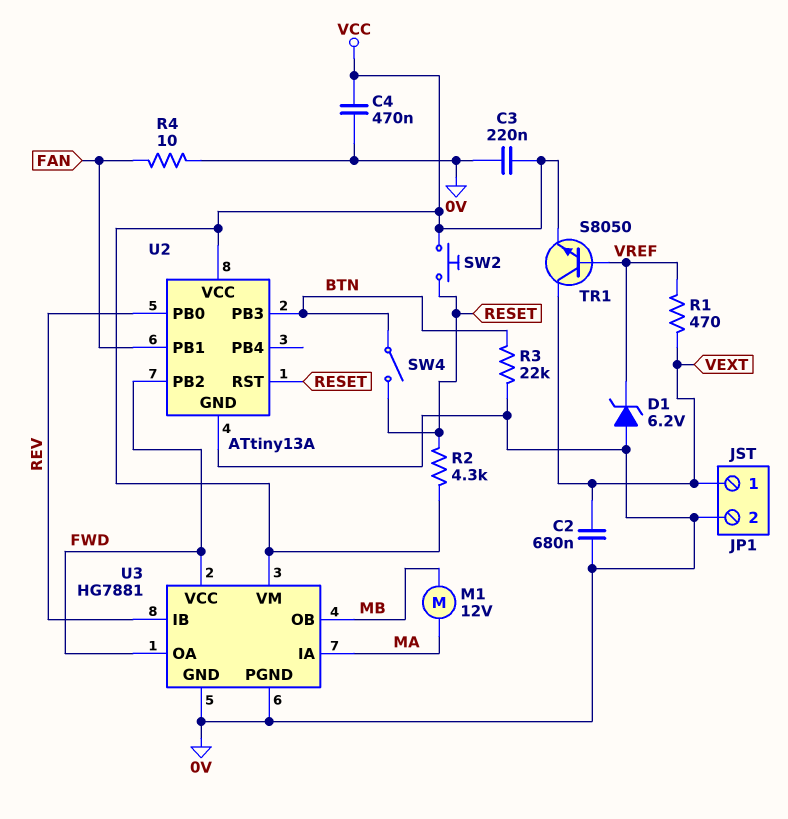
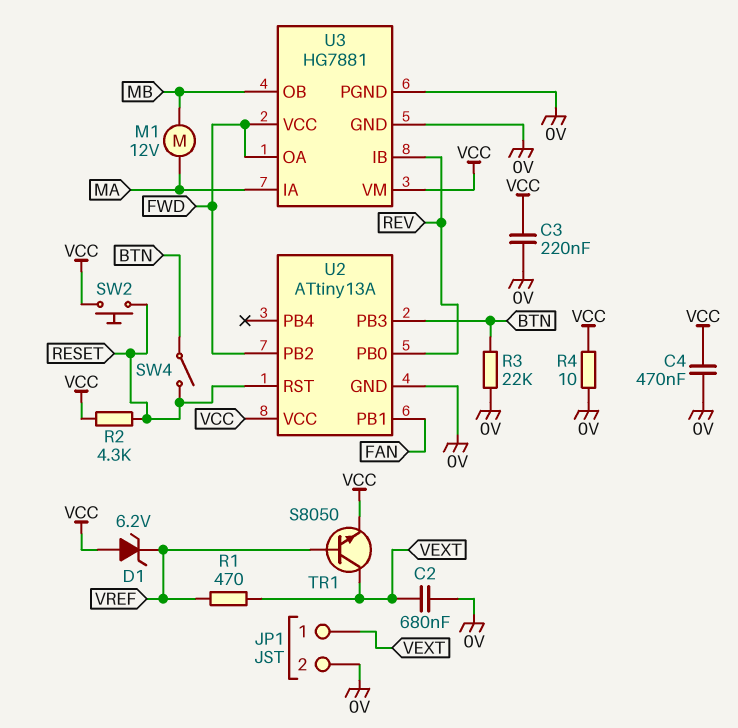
D1: zener 6.2V (A 0V, K VREF) -> zener 6.2V (A VCC, K VREF)
R4: 10 (0V, FAN) -> 10 (0V, VCC)

